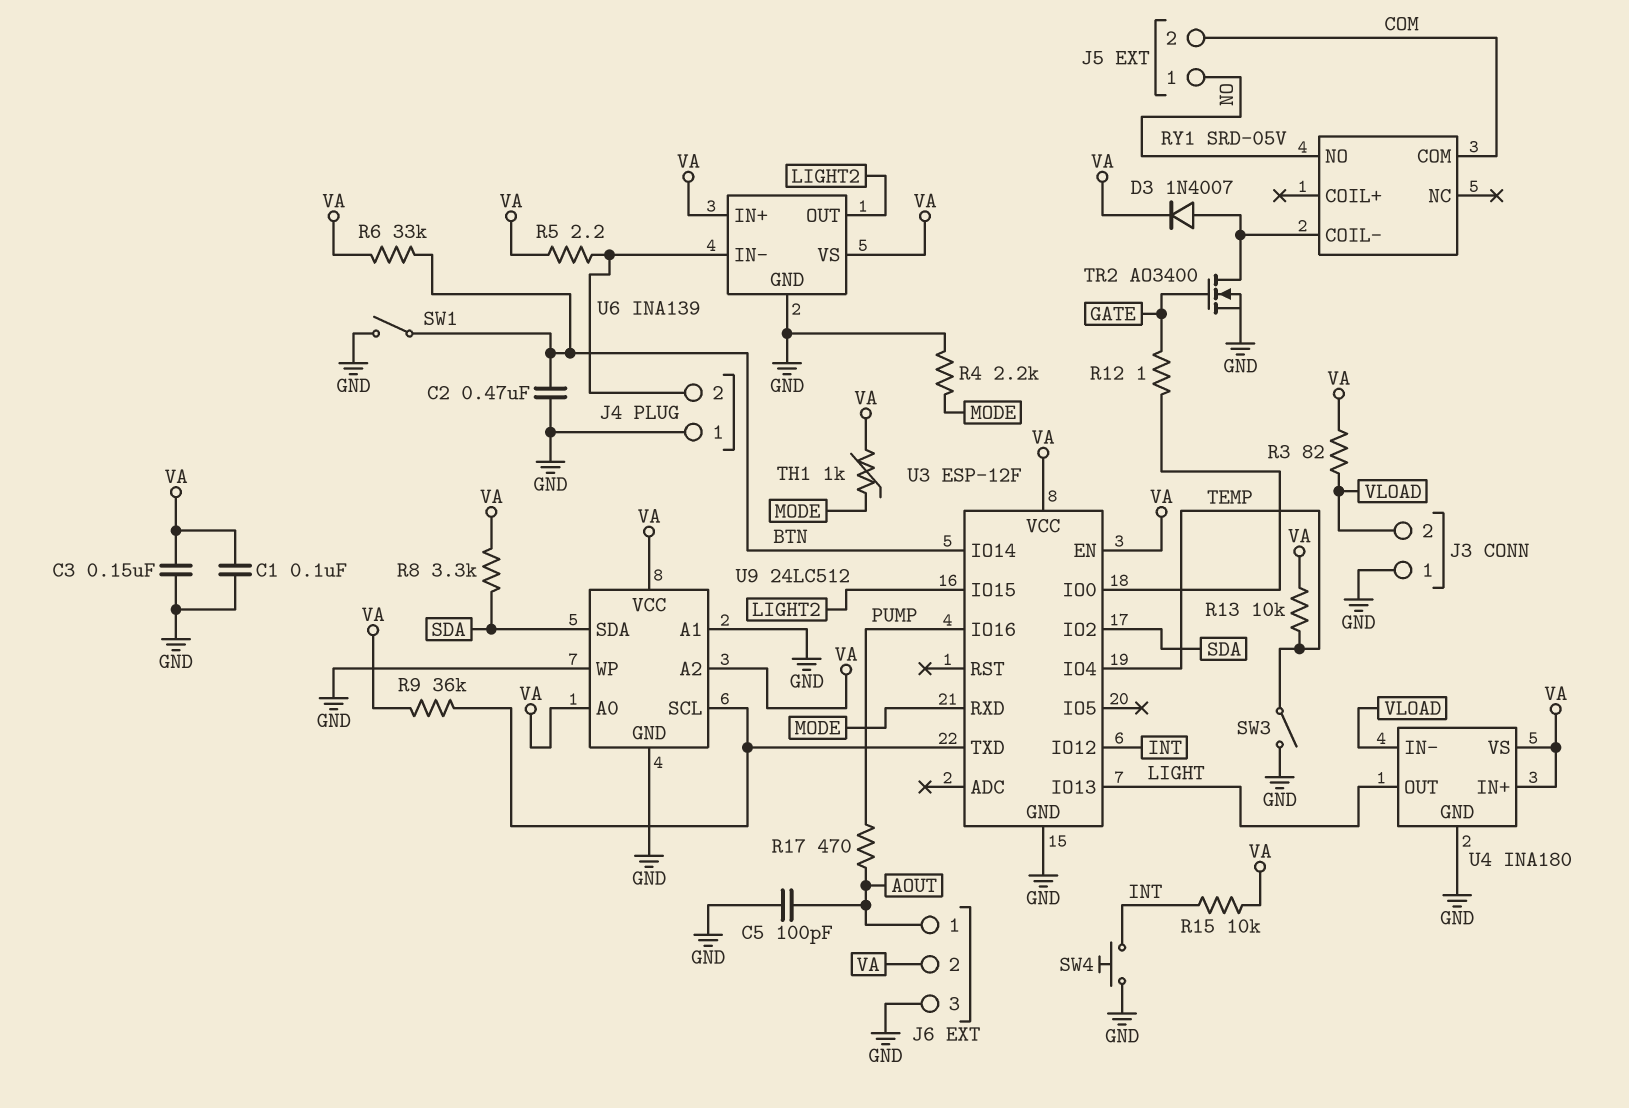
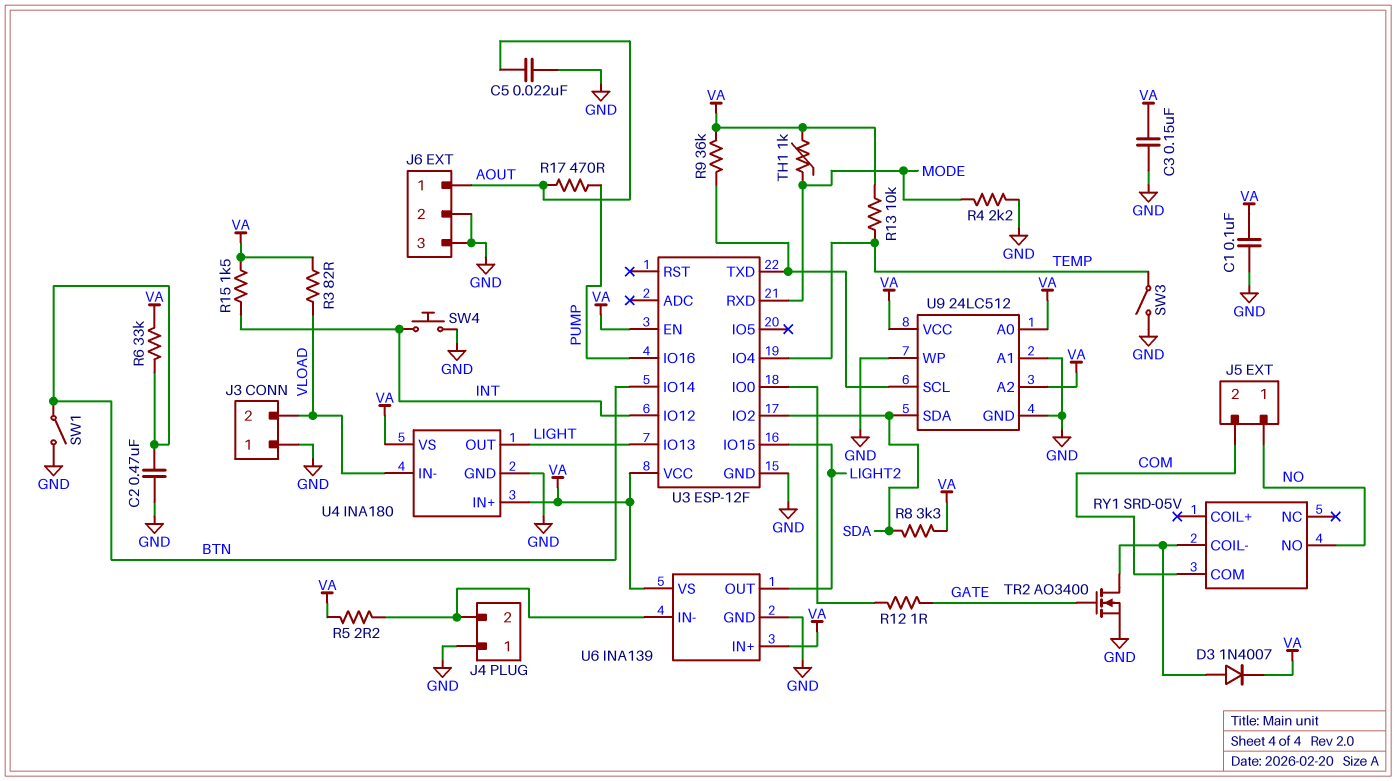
C5: 100pF (AOUT, GND) -> 22nF (AOUT, GND)
J6 pin 2: VA -> GND
R15: 10k (INT, VA) -> 1.5k (INT, VA)

